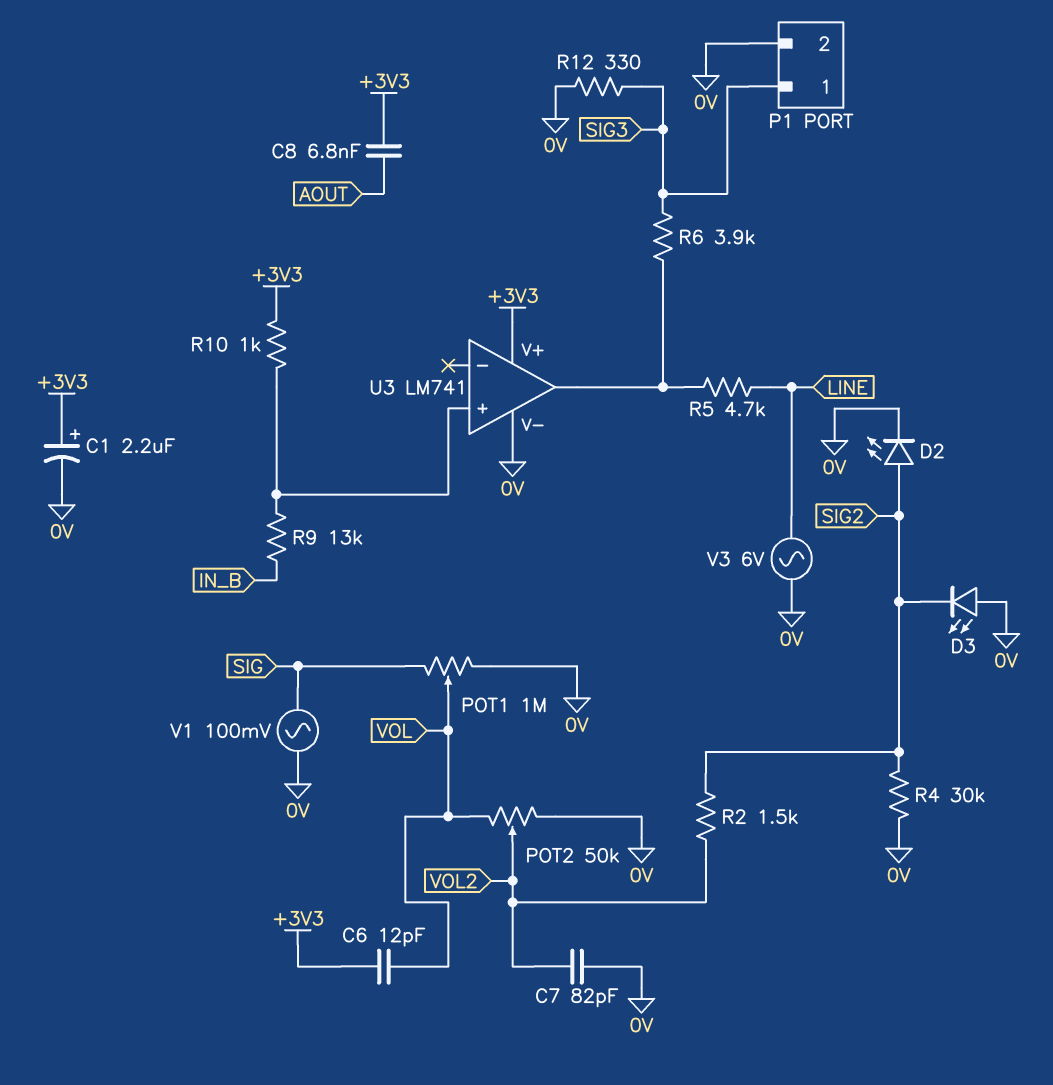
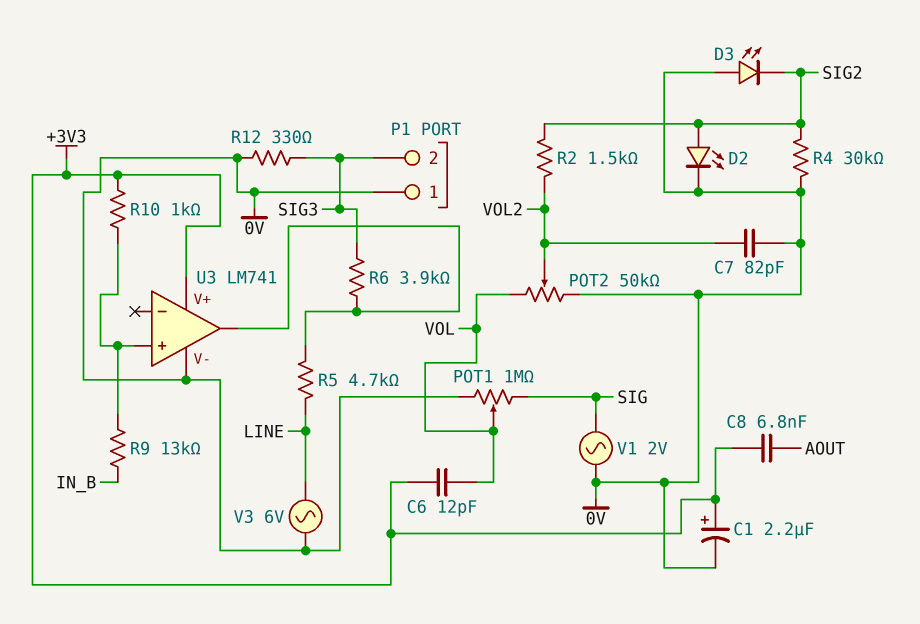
P1 pin 1: SIG3 -> 0V
P1 pin 2: 0V -> SIG3
V1: AC 100mV (0V, SIG) -> AC 2V (0V, SIG)

